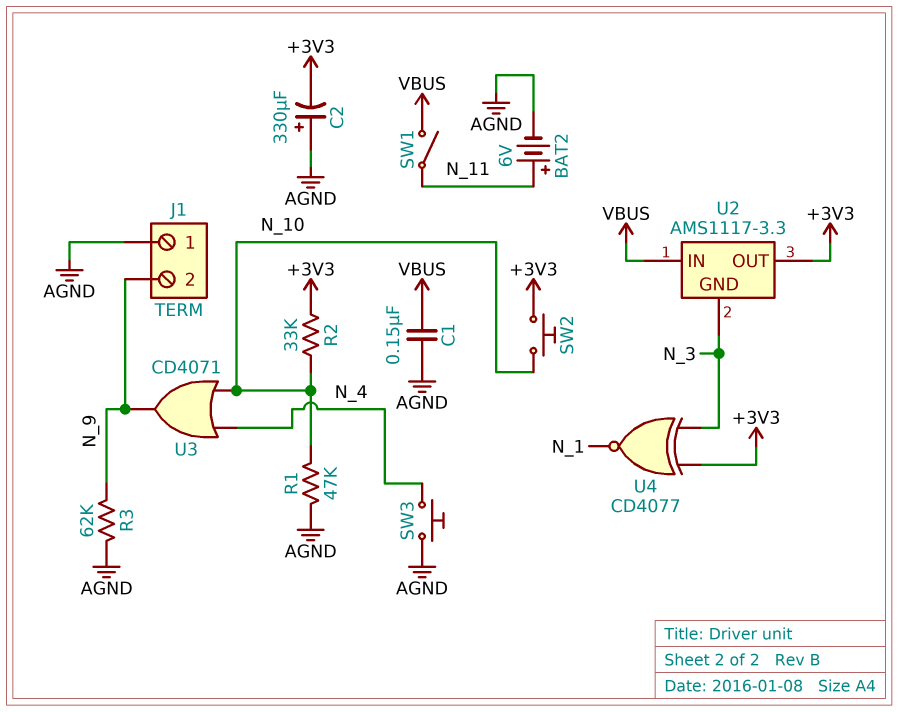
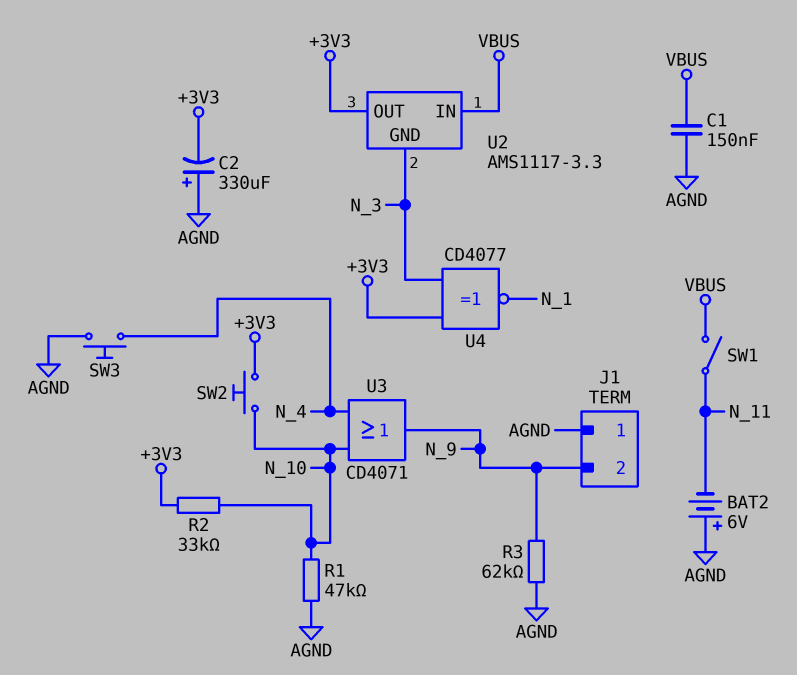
BAT2: 6V (plus N_11, minus AGND) -> 6V (plus AGND, minus N_11)

